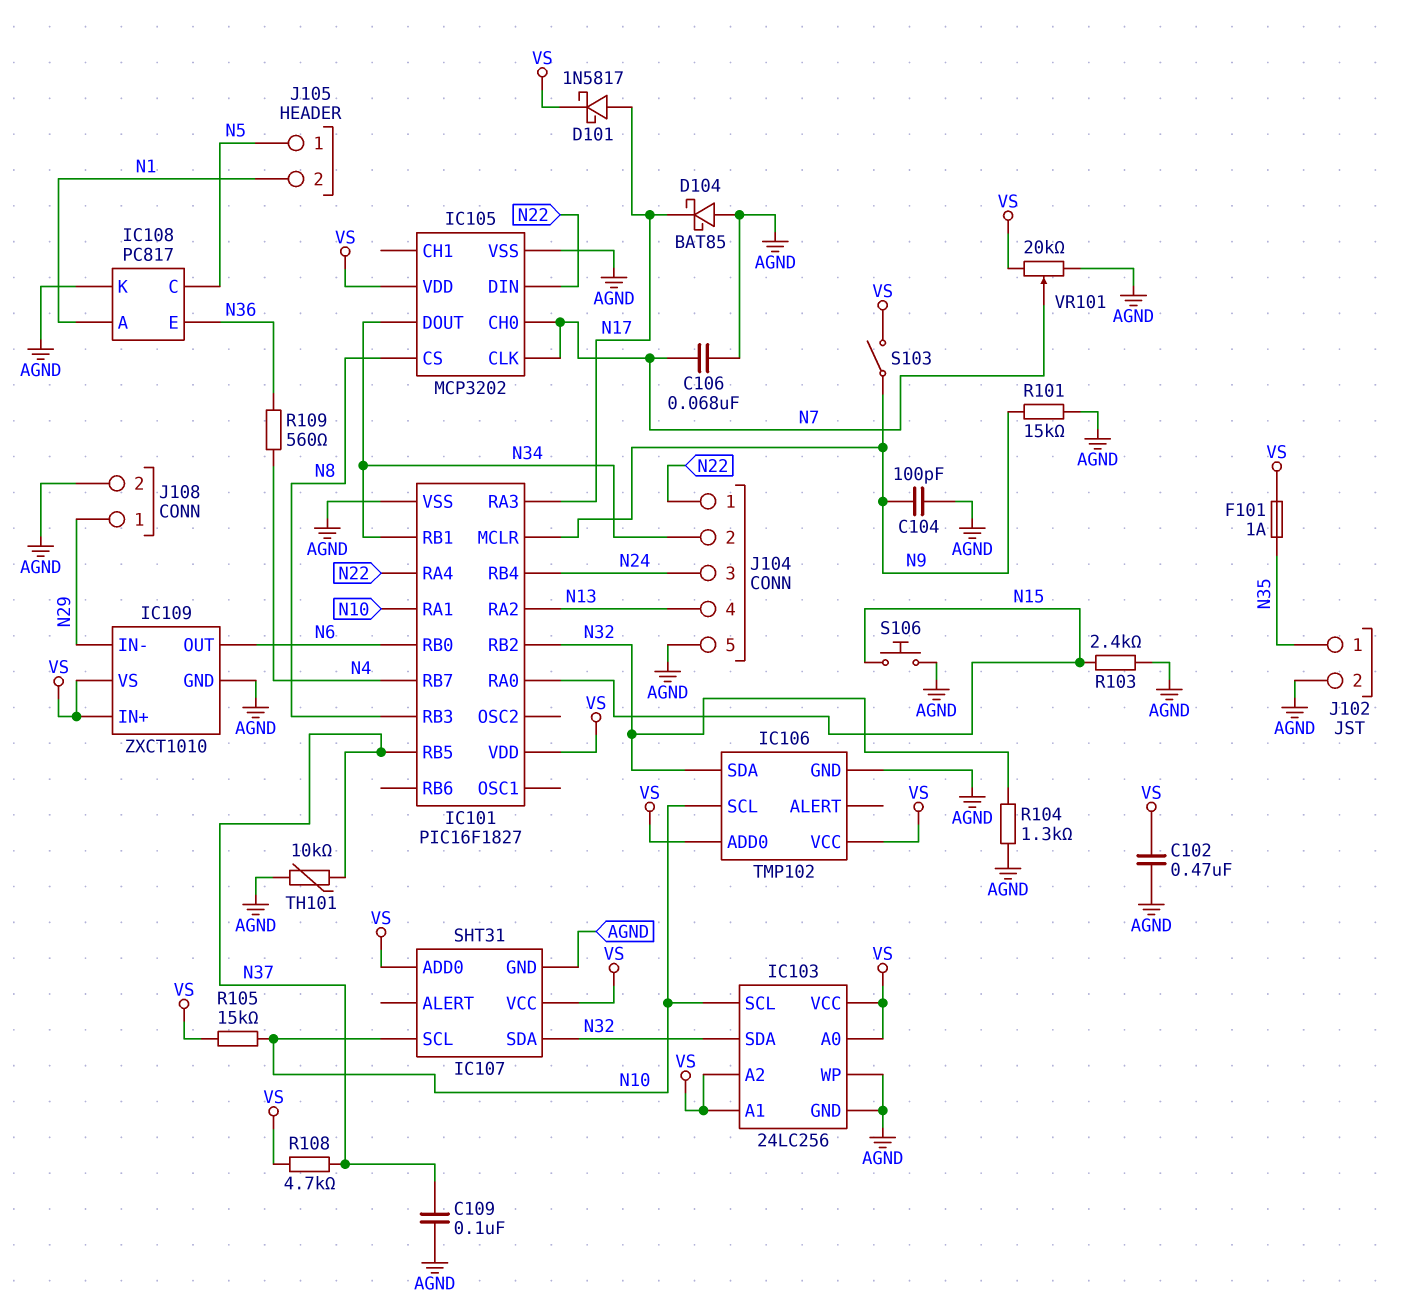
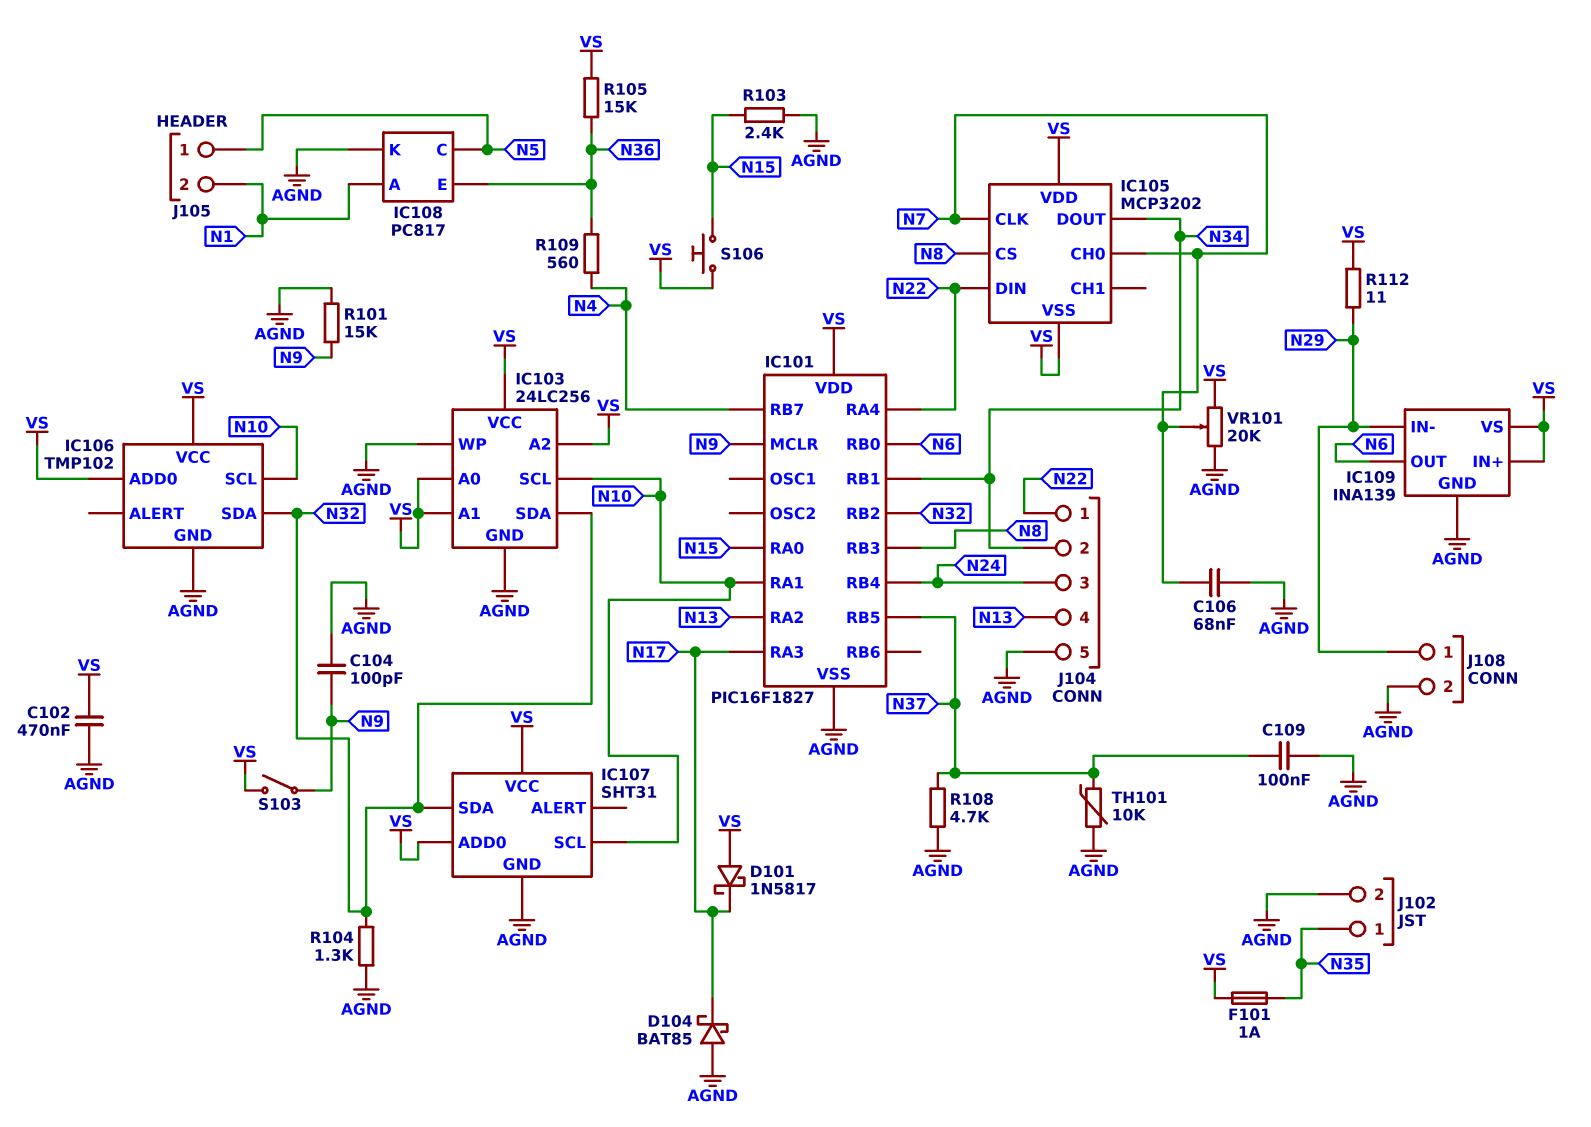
D101: schottky 1N5817 (A N17, K VS) -> schottky 1N5817 (A VS, K N17)
IC105 pin VSS: AGND -> VS
IC109: ZXCT1010 -> INA139
R105: 15k (N10, VS) -> 15k (N36, VS)
R108: 4.7k (N37, VS) -> 4.7k (AGND, N37)
R112: none -> 11 (N29, VS)
S106: button (AGND, N15) -> button (N15, VS)

